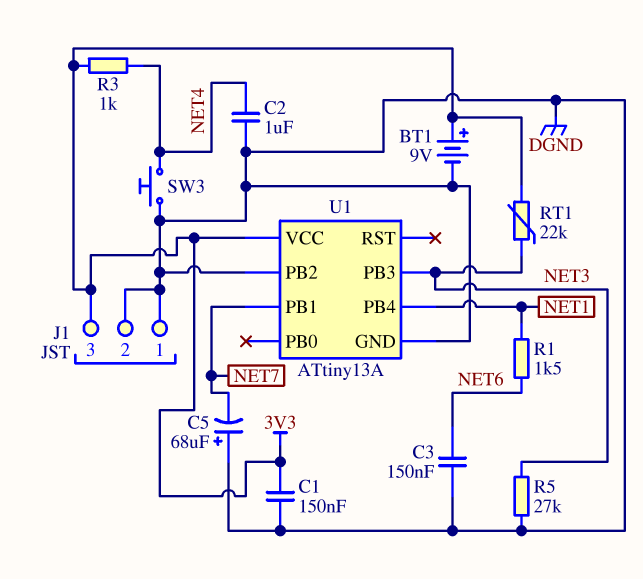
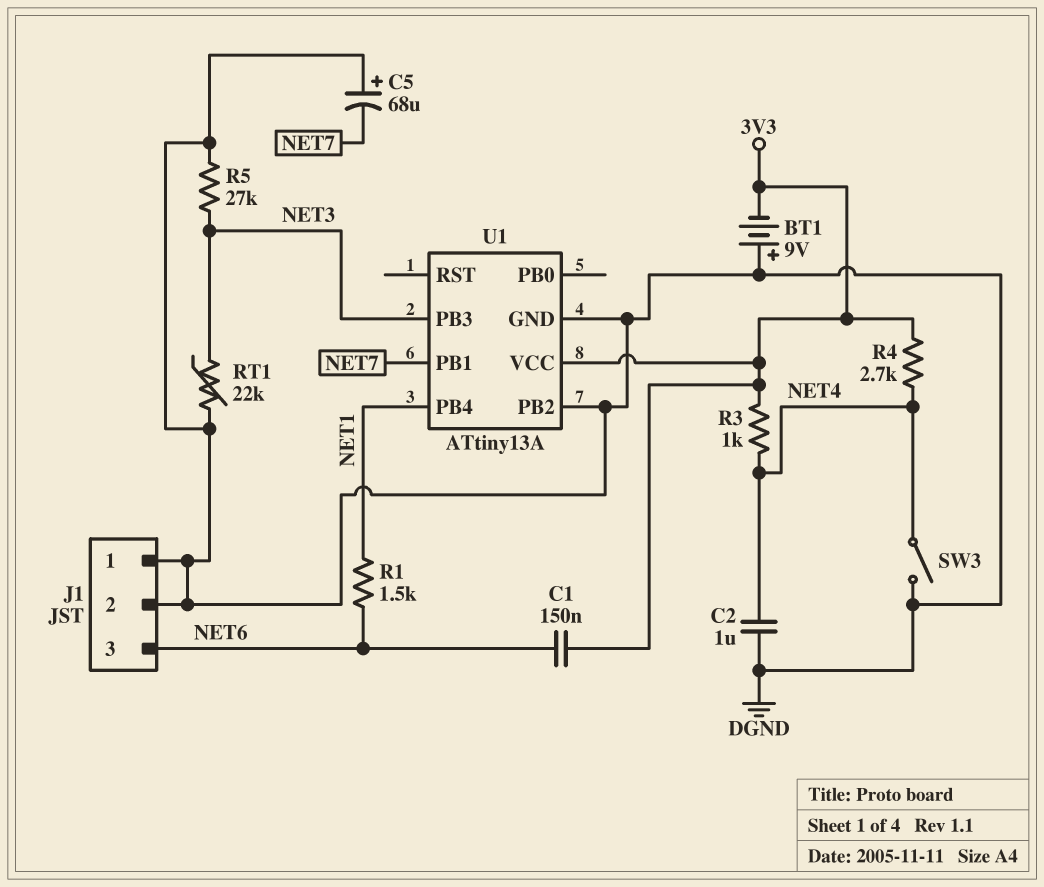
BT1: 9V (plus 3V3, minus DGND) -> 9V (plus DGND, minus 3V3)
C1: 150nF (3V3, DGND) -> 150nF (3V3, NET6)
C3: 150nF (DGND, NET6) -> none
J1 pin 3: 3V3 -> NET6
R4: none -> 2.7k (3V3, NET4)
RT1: 22k (3V3, NET3) -> 22k (DGND, NET3)
SW3: button (DGND, NET4) -> switch (DGND, NET4)

